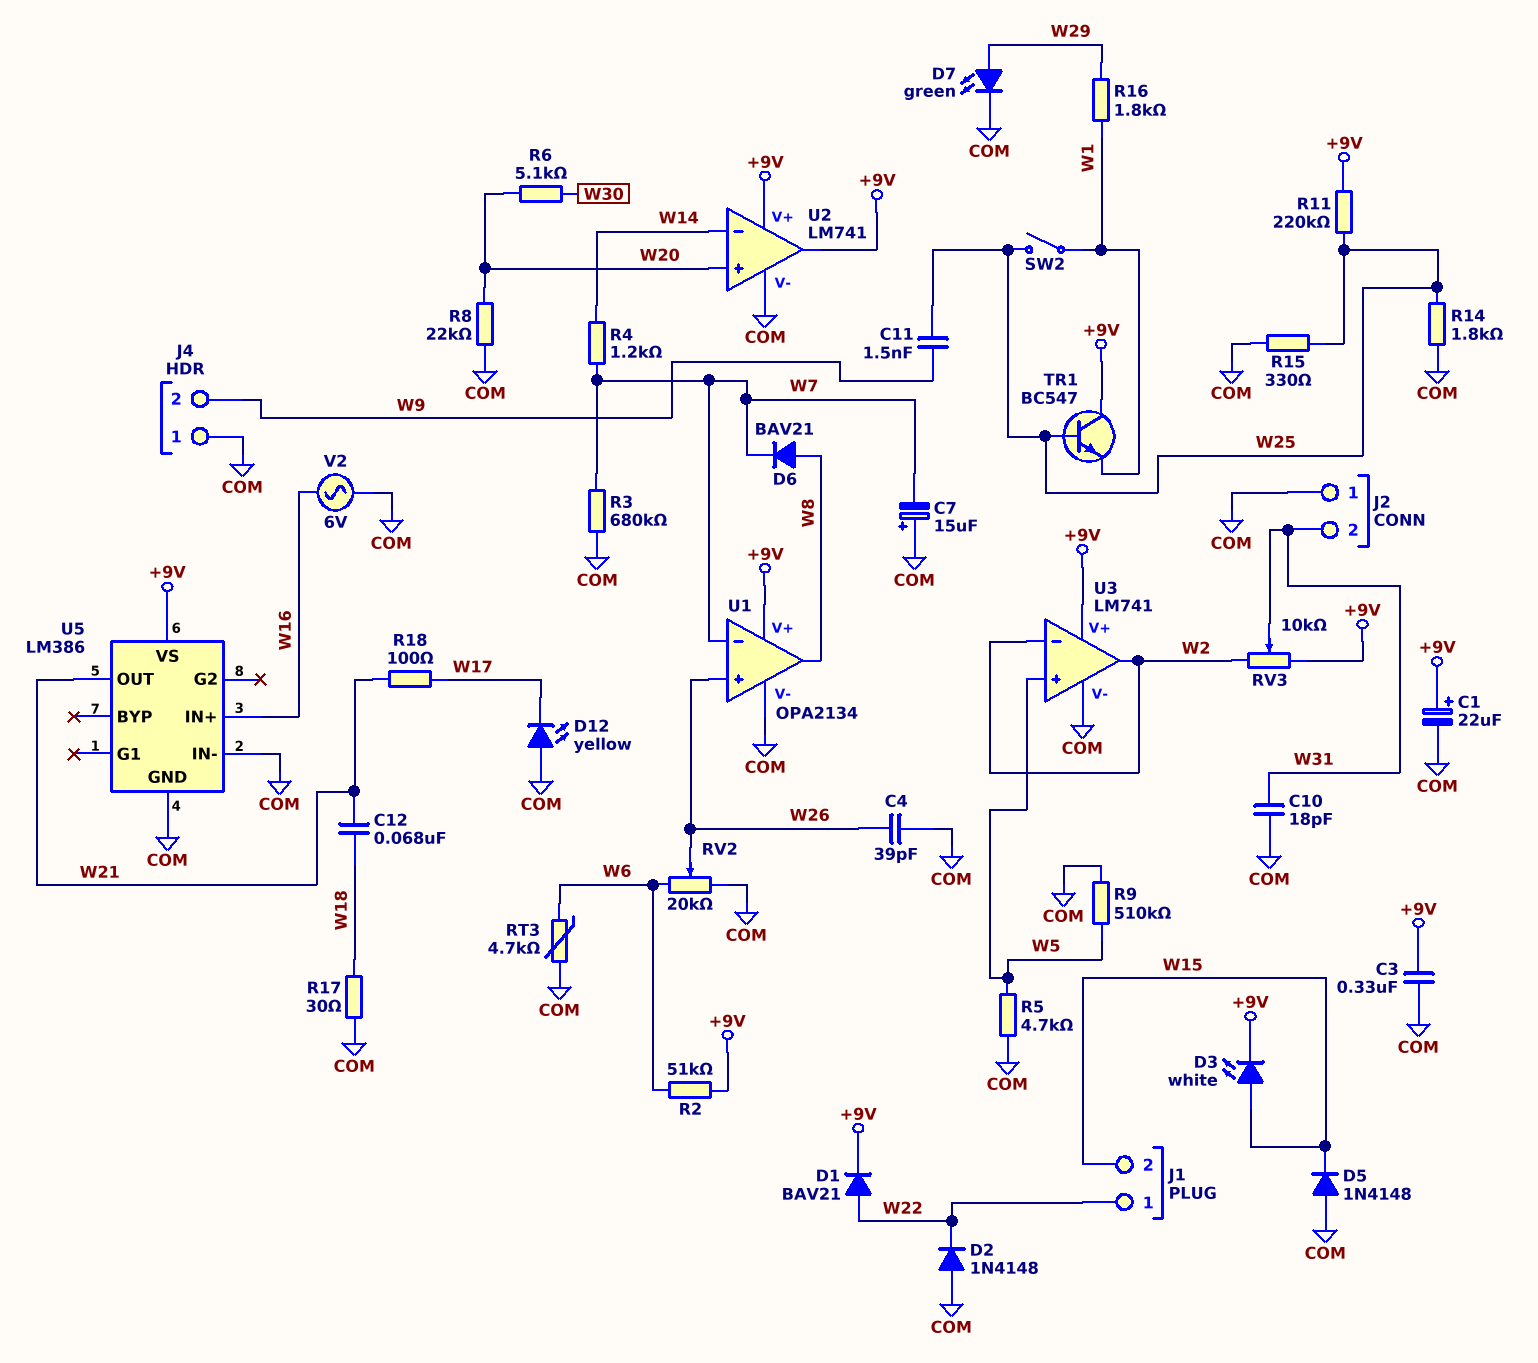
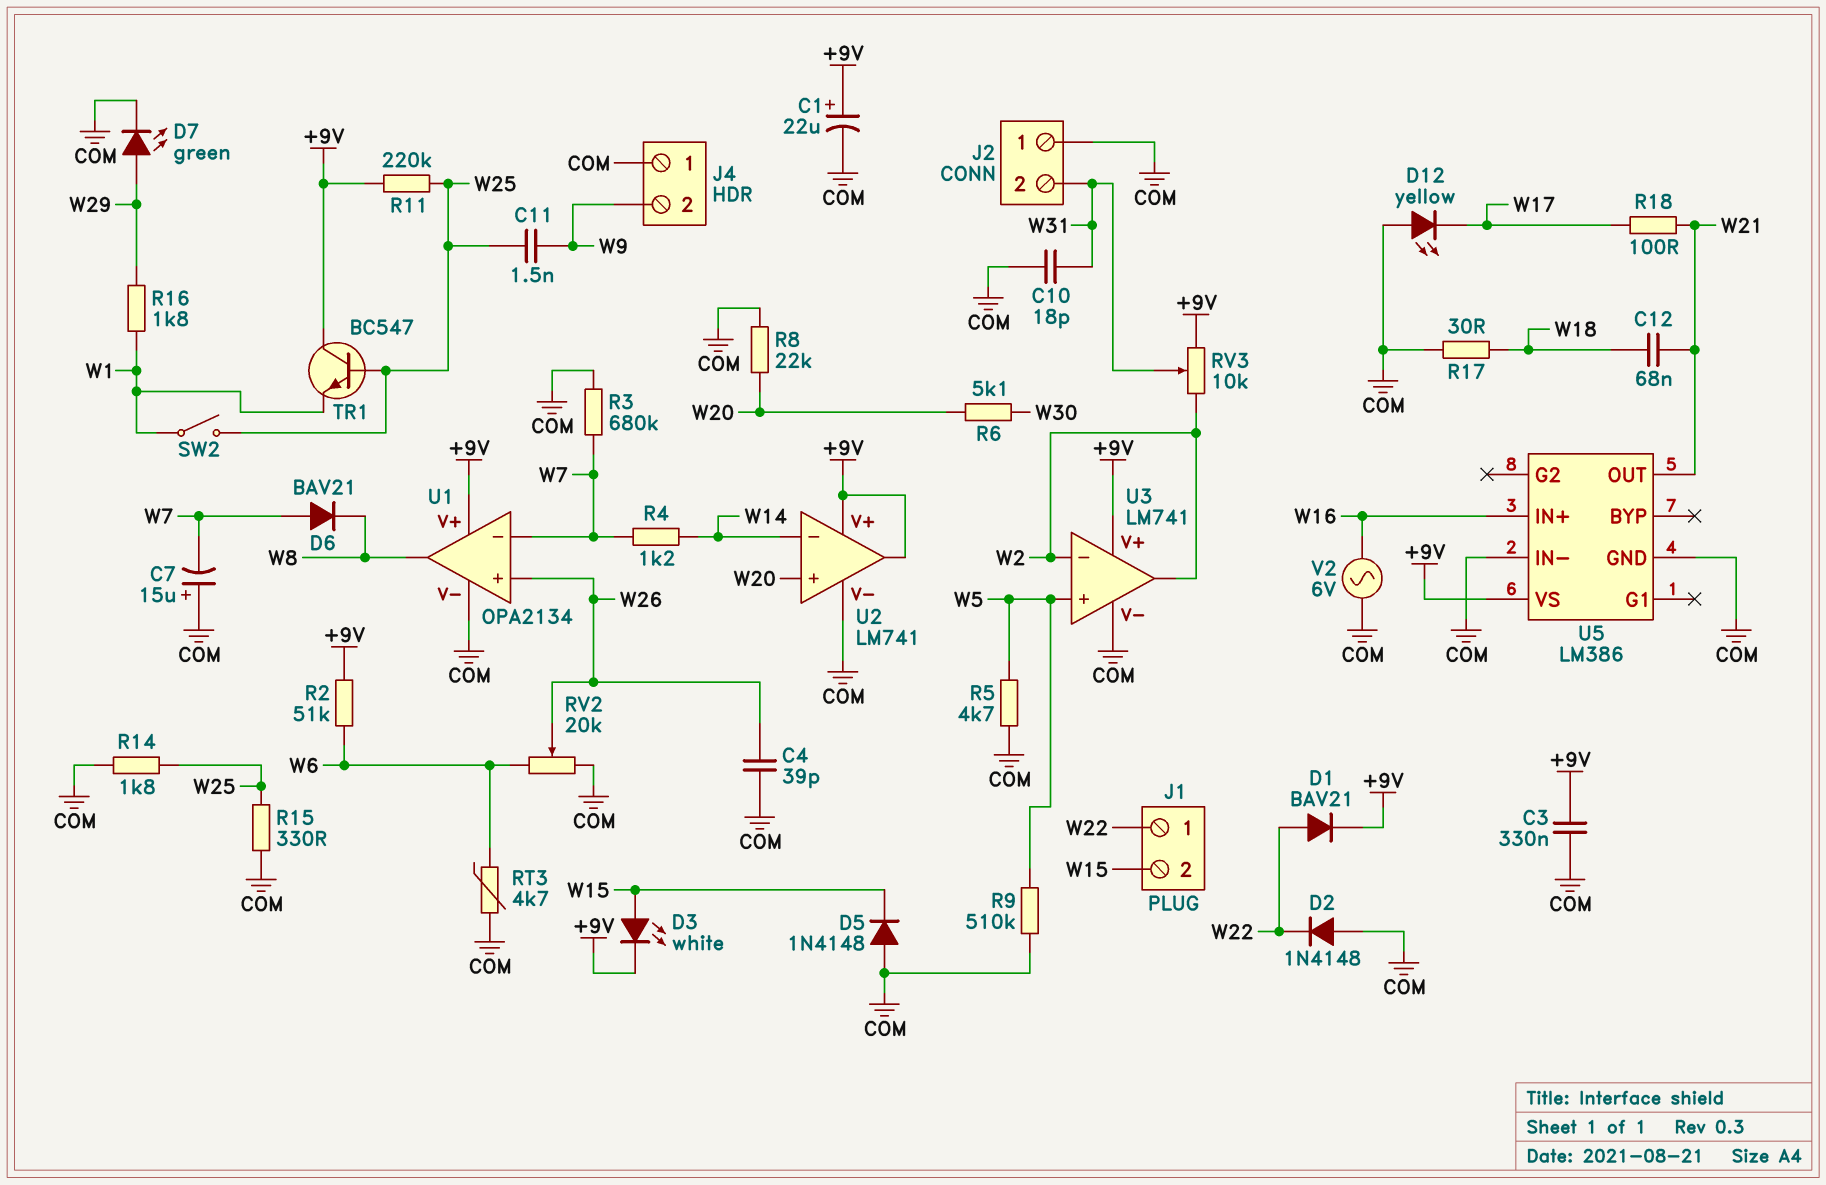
D6: diode BAV21 (A W8, K W7) -> diode BAV21 (A W7, K W8)

